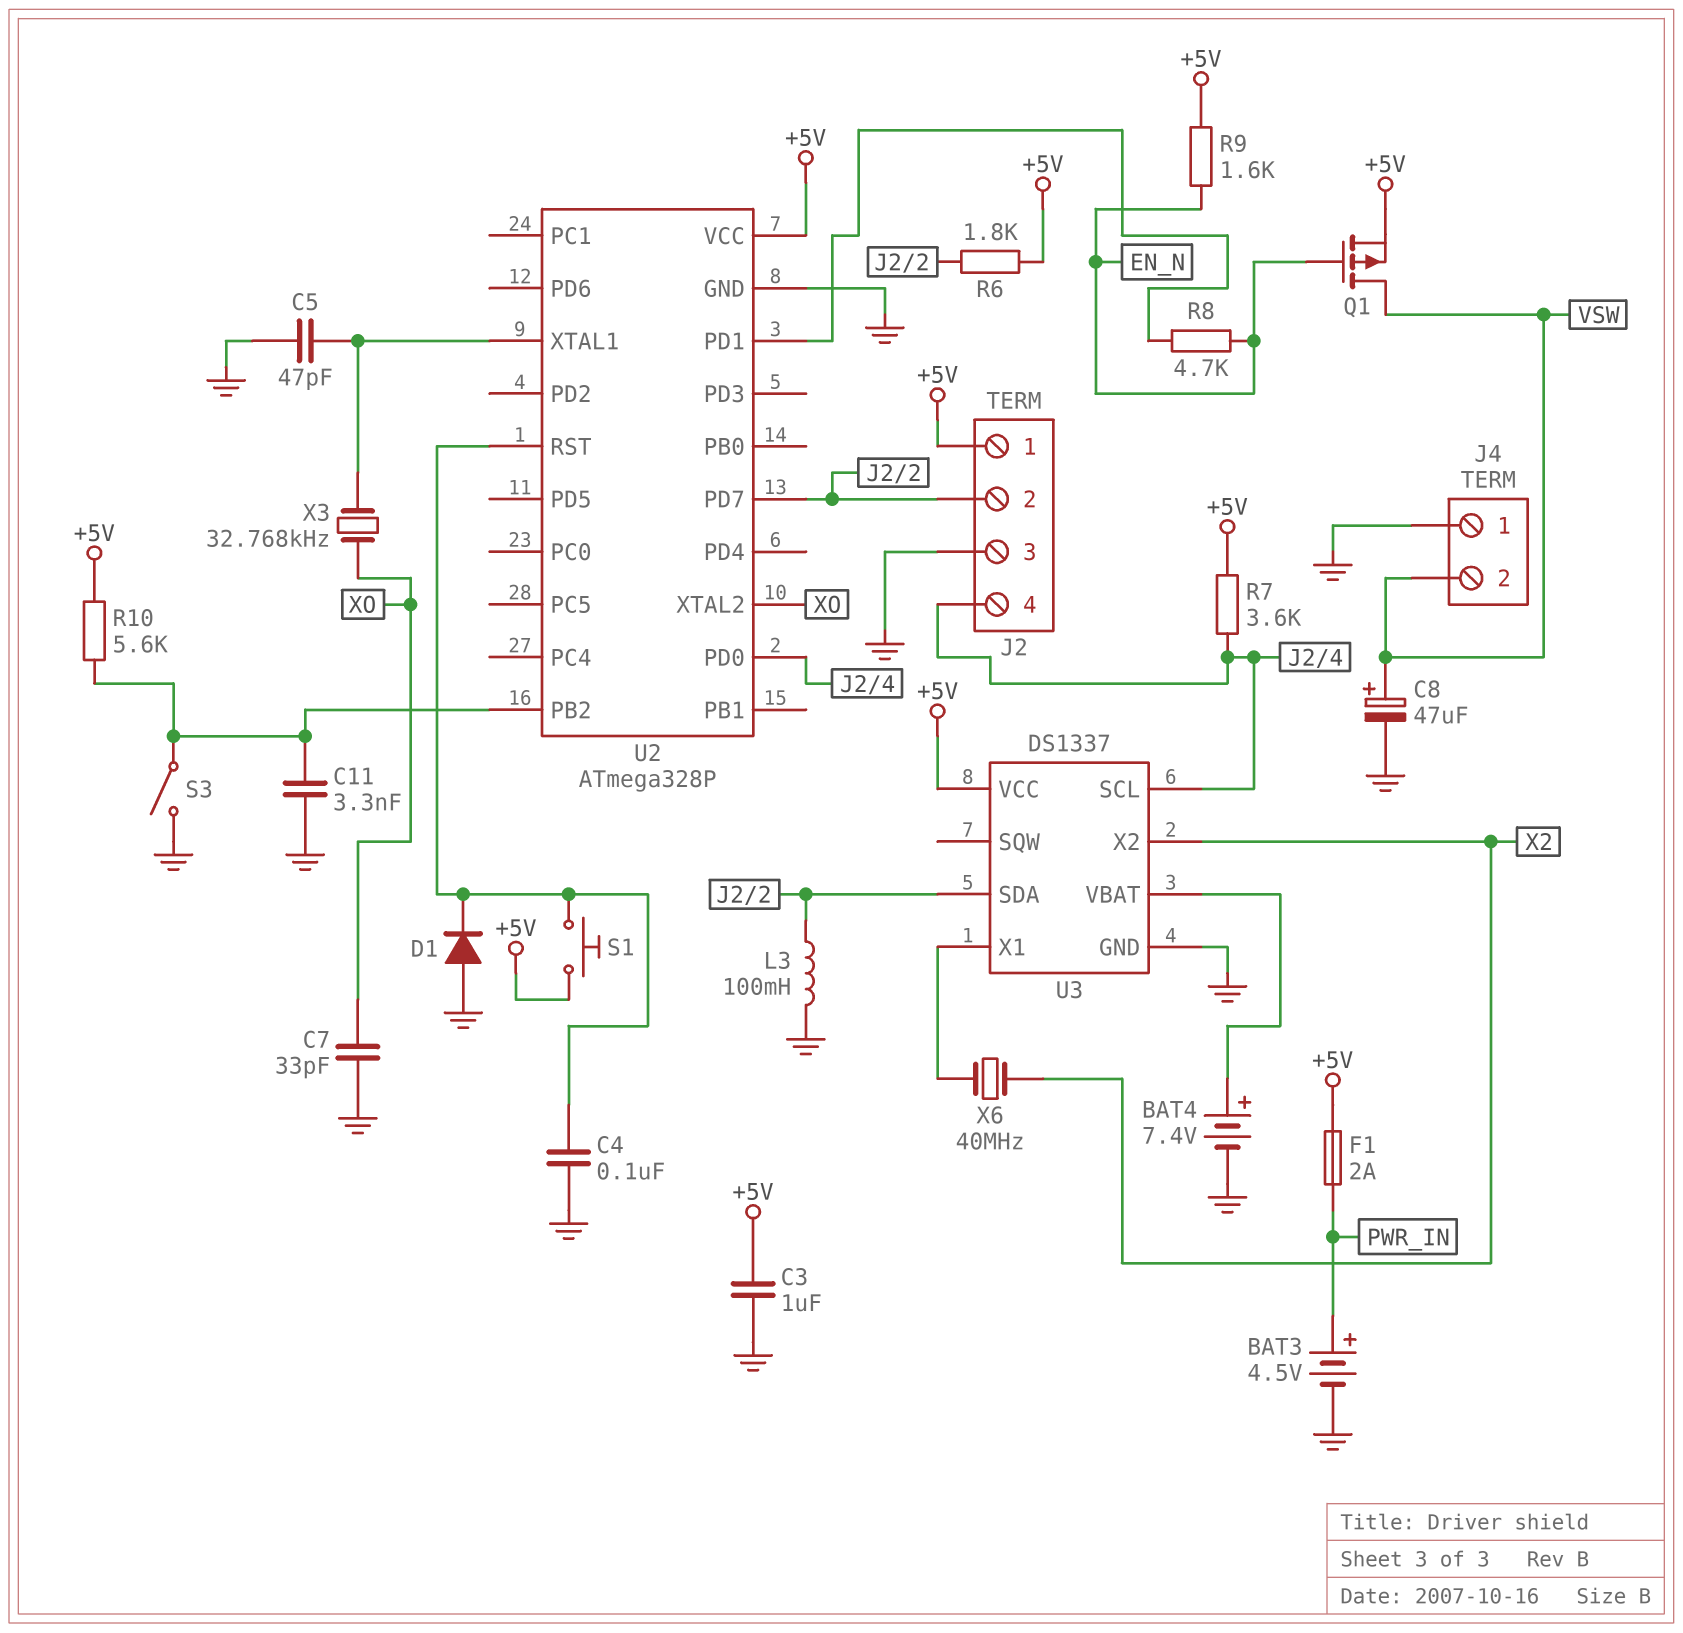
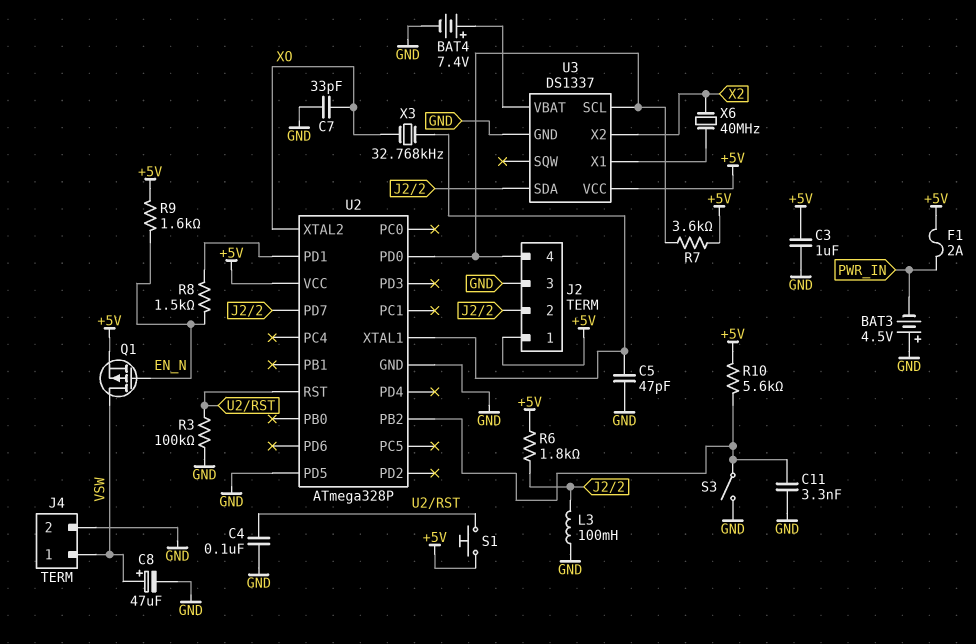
BAT3: 4.5V (plus PWR_IN, minus GND) -> 4.5V (plus GND, minus PWR_IN)
D1: diode (A GND, K U2/RST) -> none
J4 pin 1: GND -> VSW
J4 pin 2: VSW -> GND
R3: none -> 100k (GND, U2/RST)
R8: 4.7k (EN_N, U2/PD1) -> 1.5k (EN_N, U2/PD1)
U2 pin PD5: none -> GND

